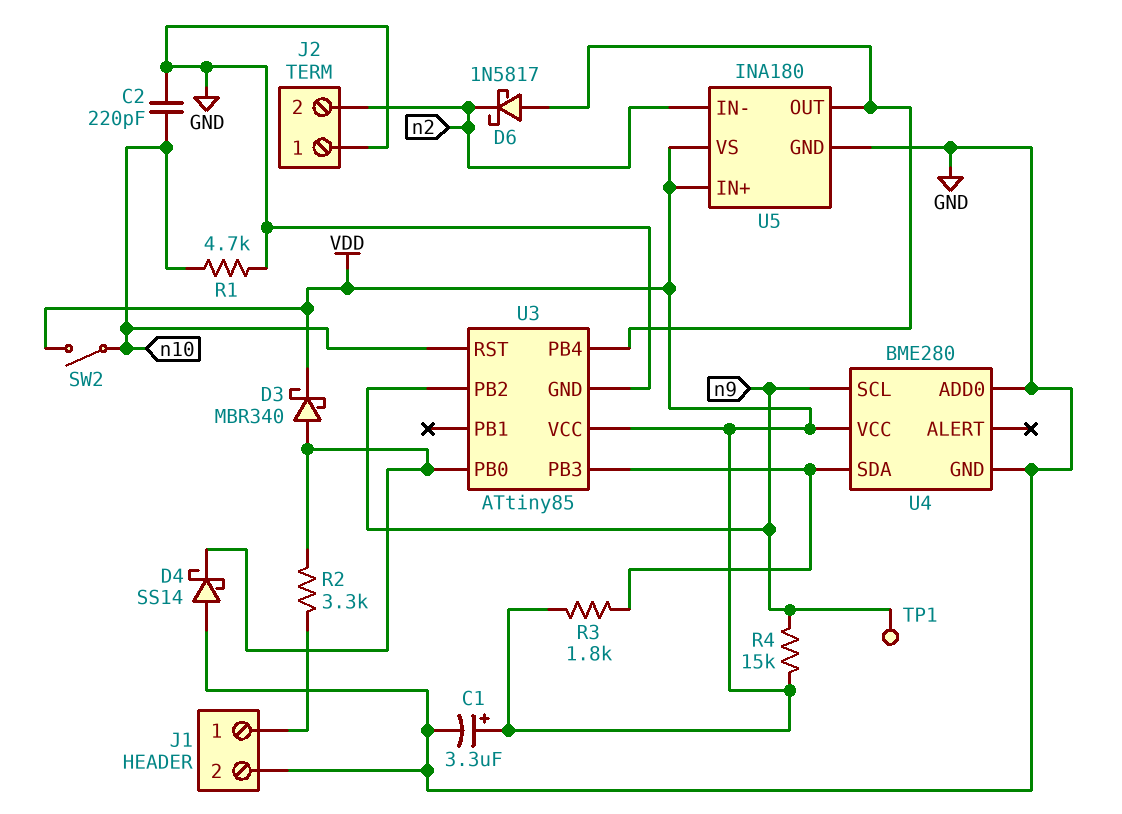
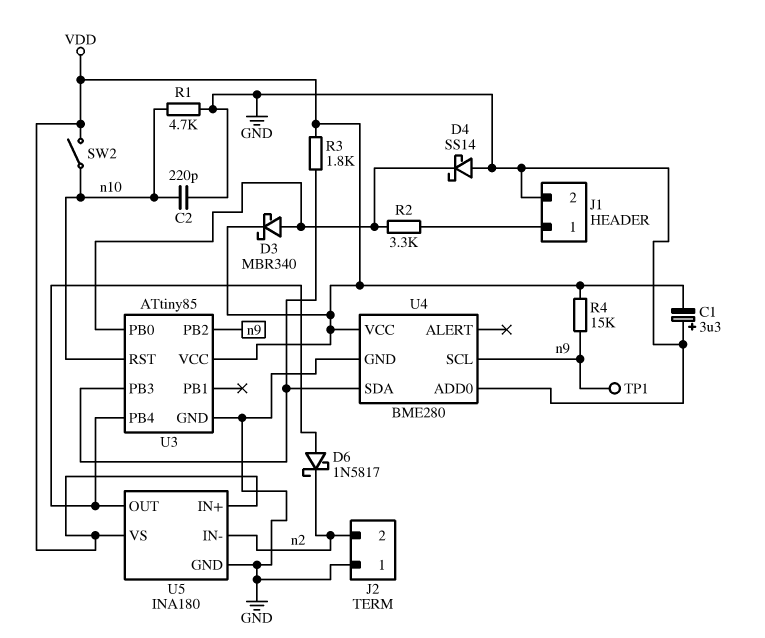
C1: 3.3uF (plus VDD, minus GND) -> 3.3uF (plus GND, minus VDD)

